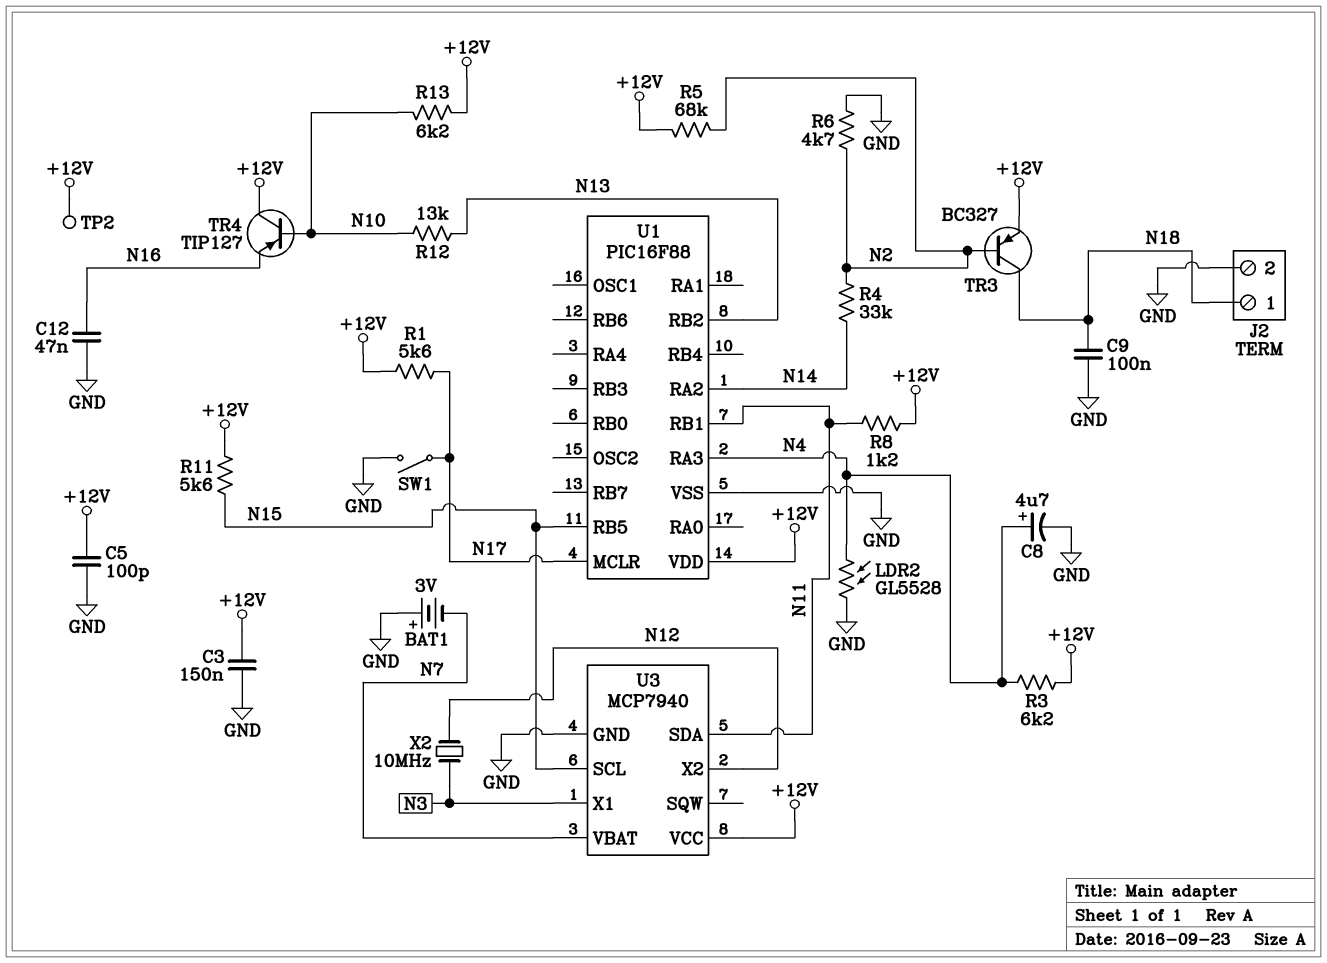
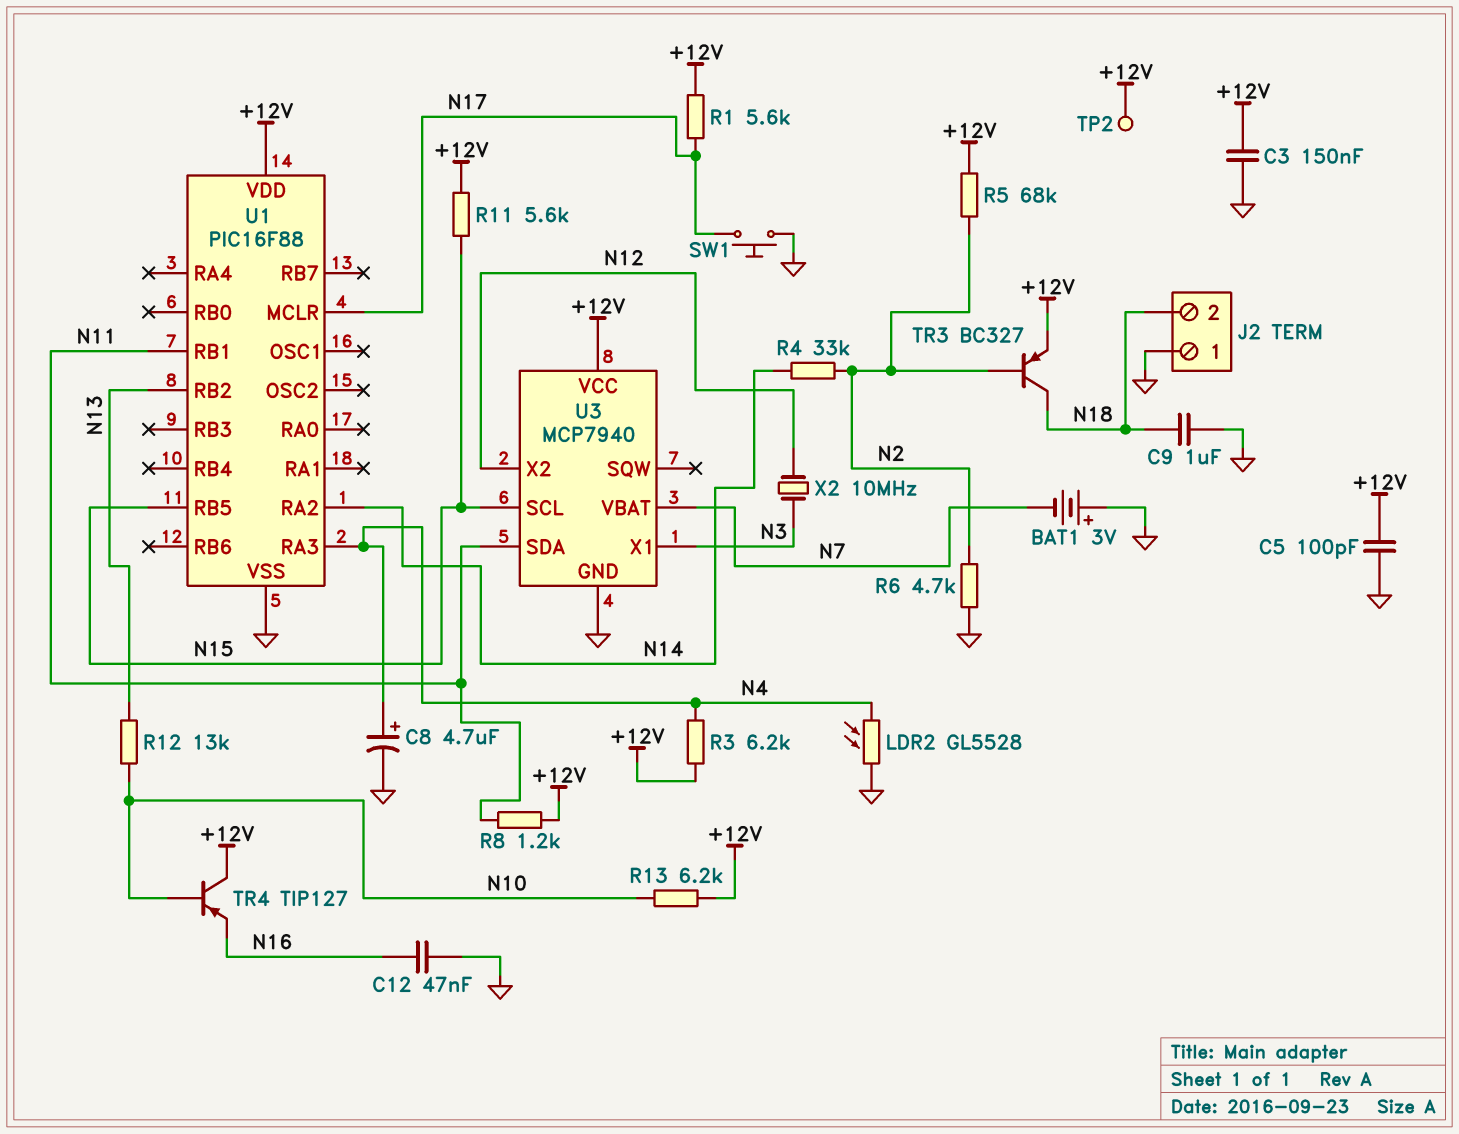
C9: 100nF (GND, N18) -> 1uF (GND, N18)
J2 pin 1: N18 -> GND
J2 pin 2: GND -> N18
SW1: switch (GND, N17) -> button (GND, N17)

